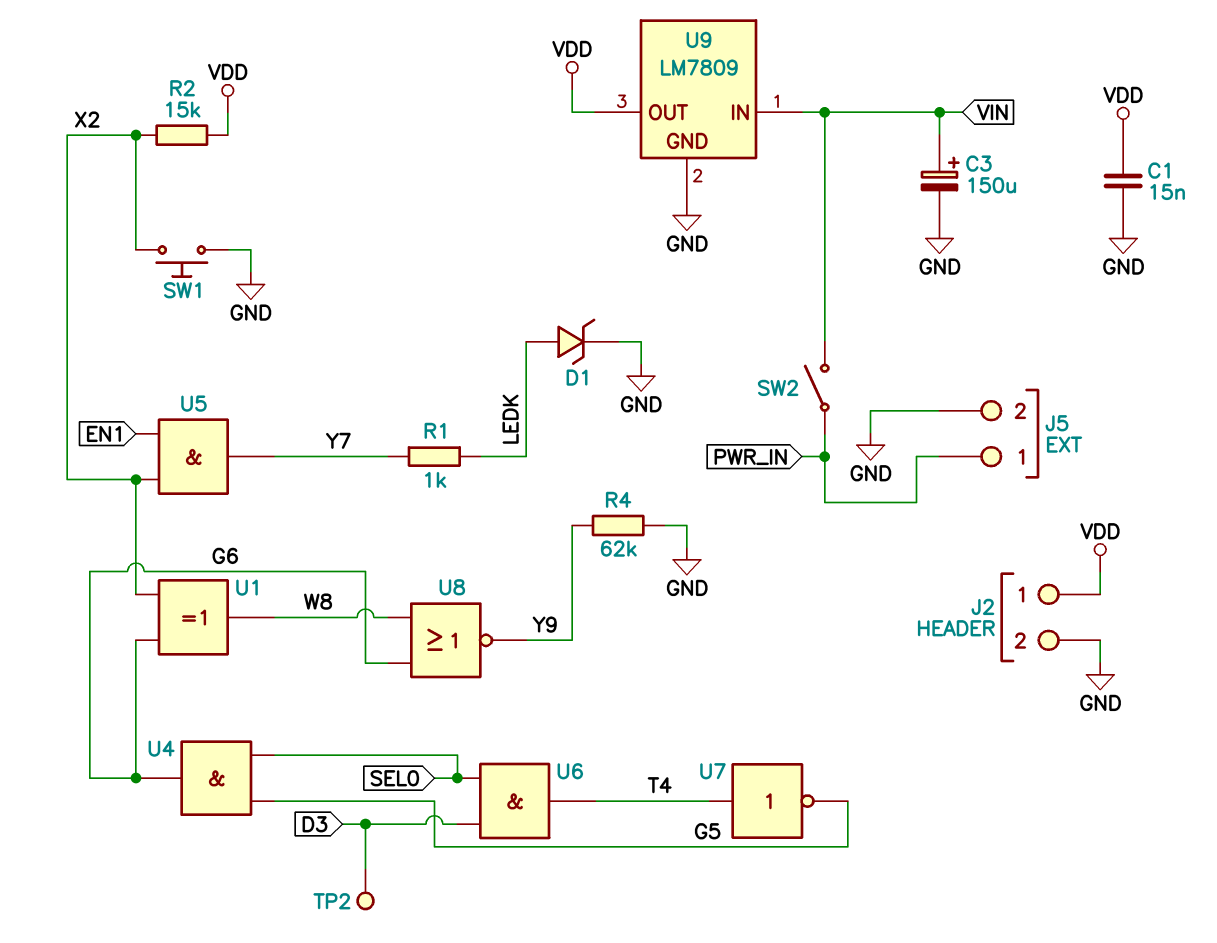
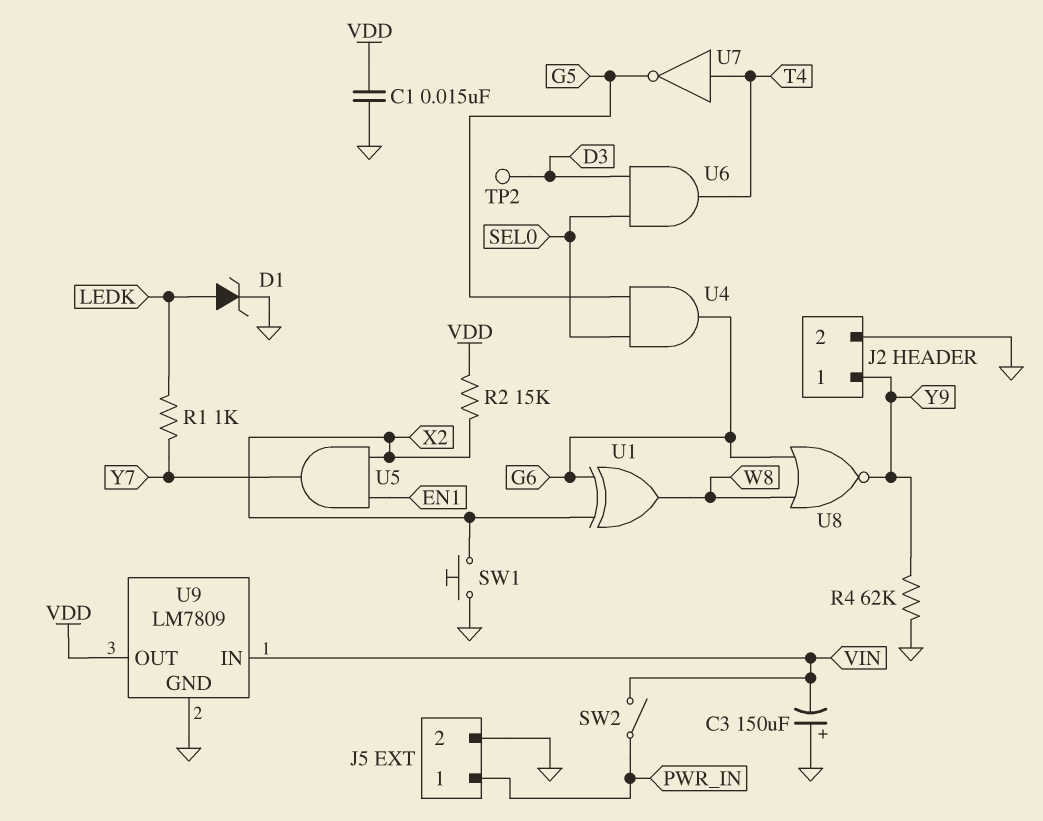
C3: 150uF (plus VIN, minus GND) -> 150uF (plus GND, minus VIN)
J2 pin 1: VDD -> Y9

